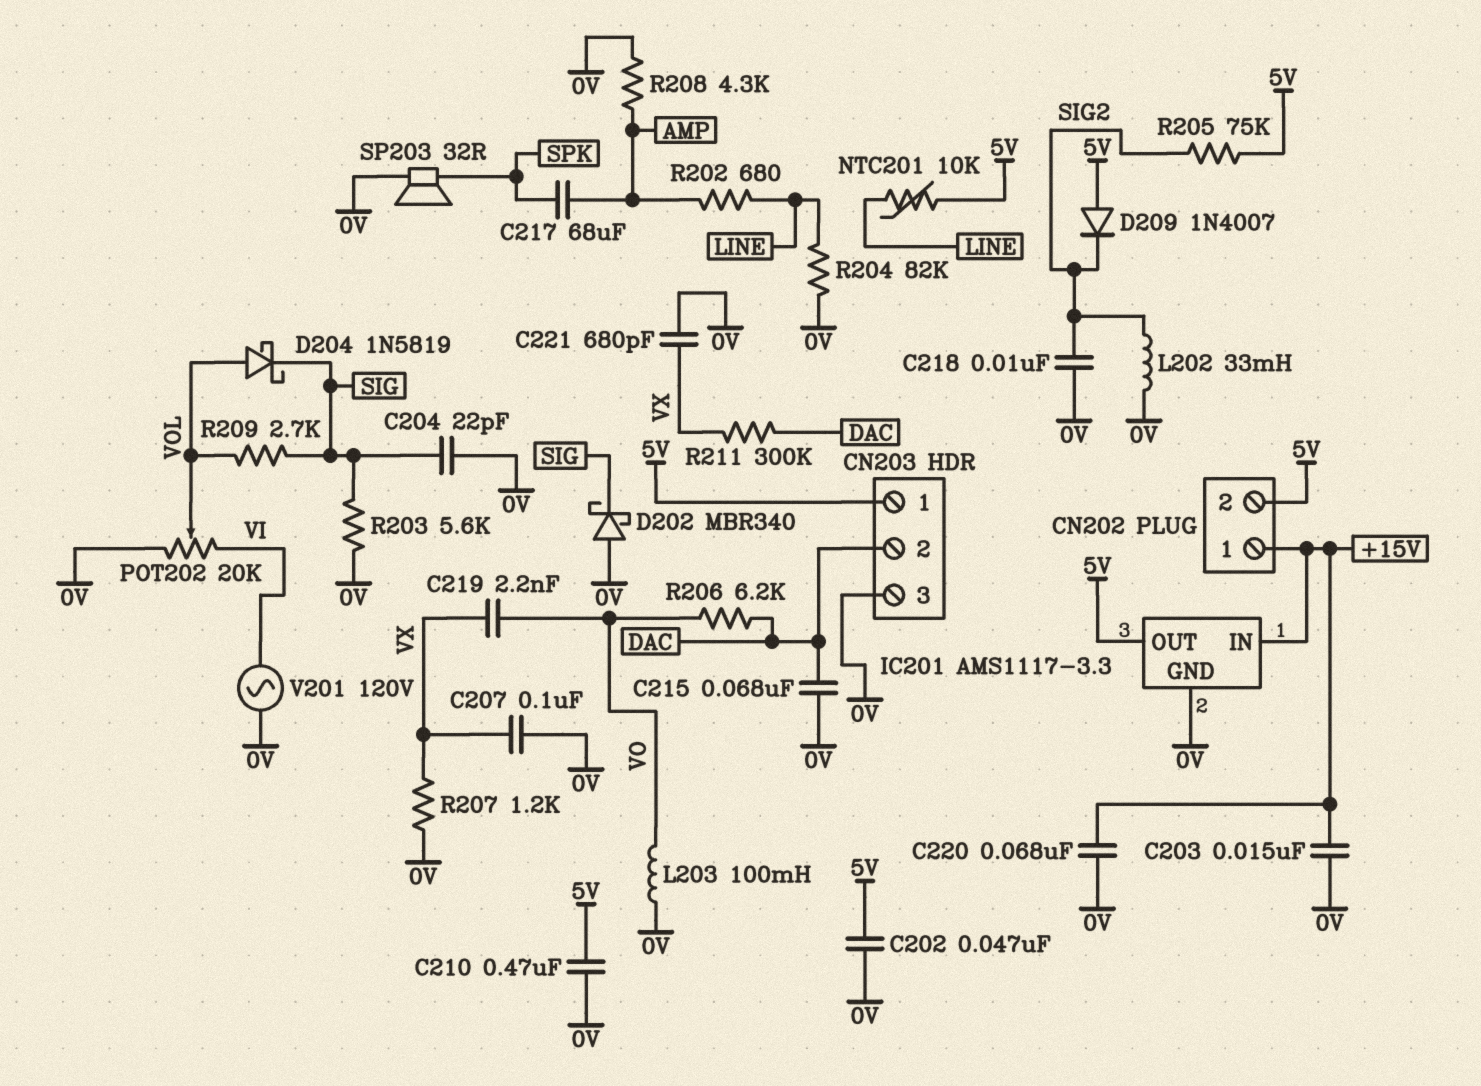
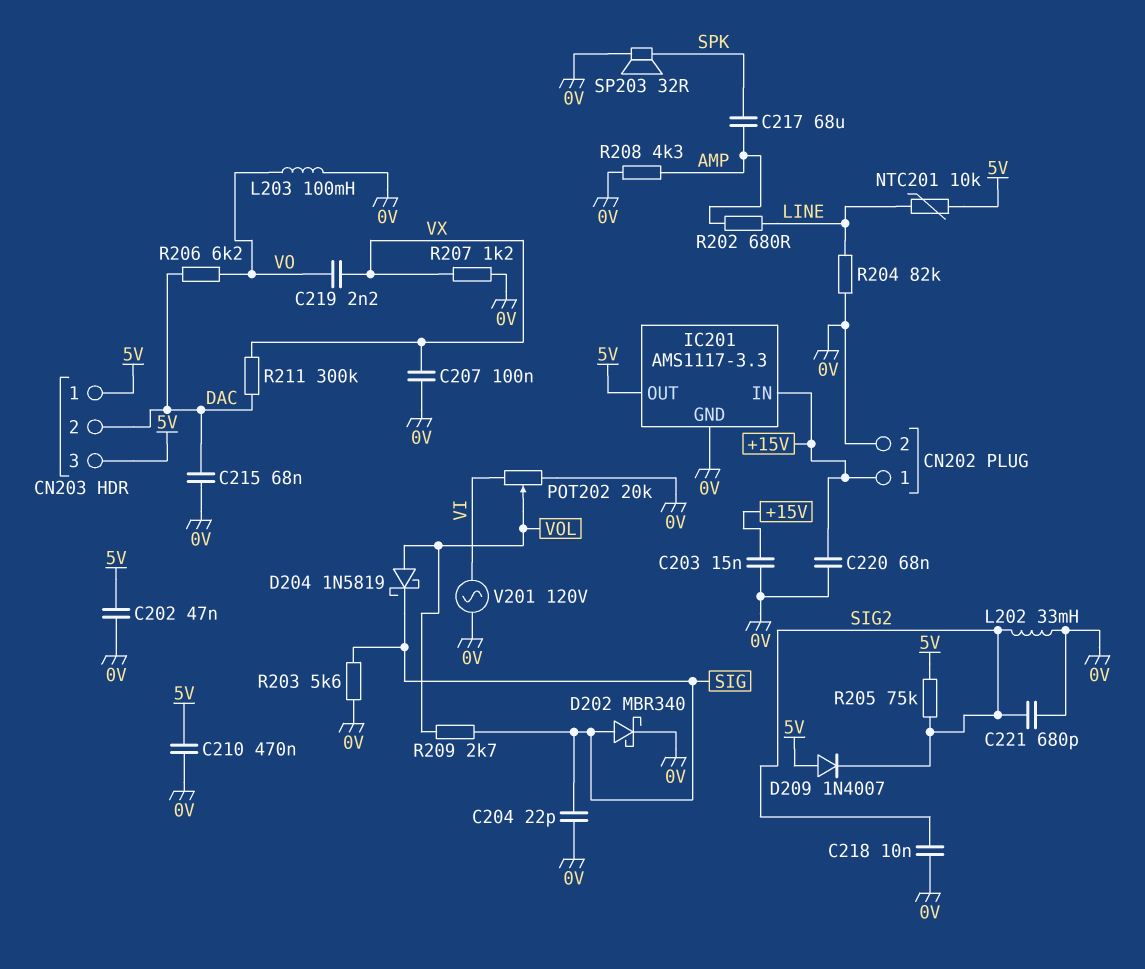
C221: 680pF (0V, VX) -> 680pF (0V, SIG2)
CN202 pin 2: 5V -> 0V
CN203 pin 3: 0V -> 5V
D202: schottky MBR340 (A 0V, K SIG) -> schottky MBR340 (A SIG, K 0V)

